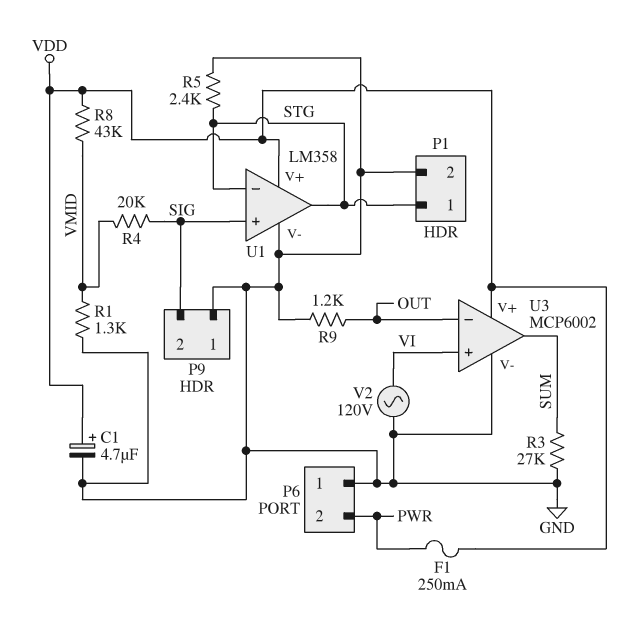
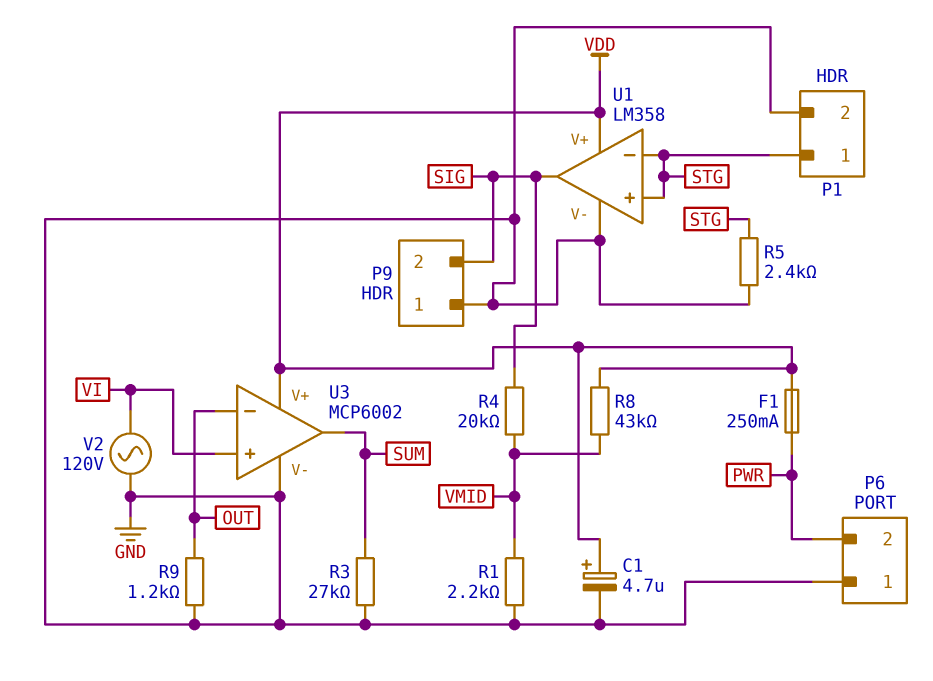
R1: 1.3k (GND, VMID) -> 2.2k (GND, VMID)
U1 pin in+: SIG -> STG
U1 pin out: STG -> SIG

